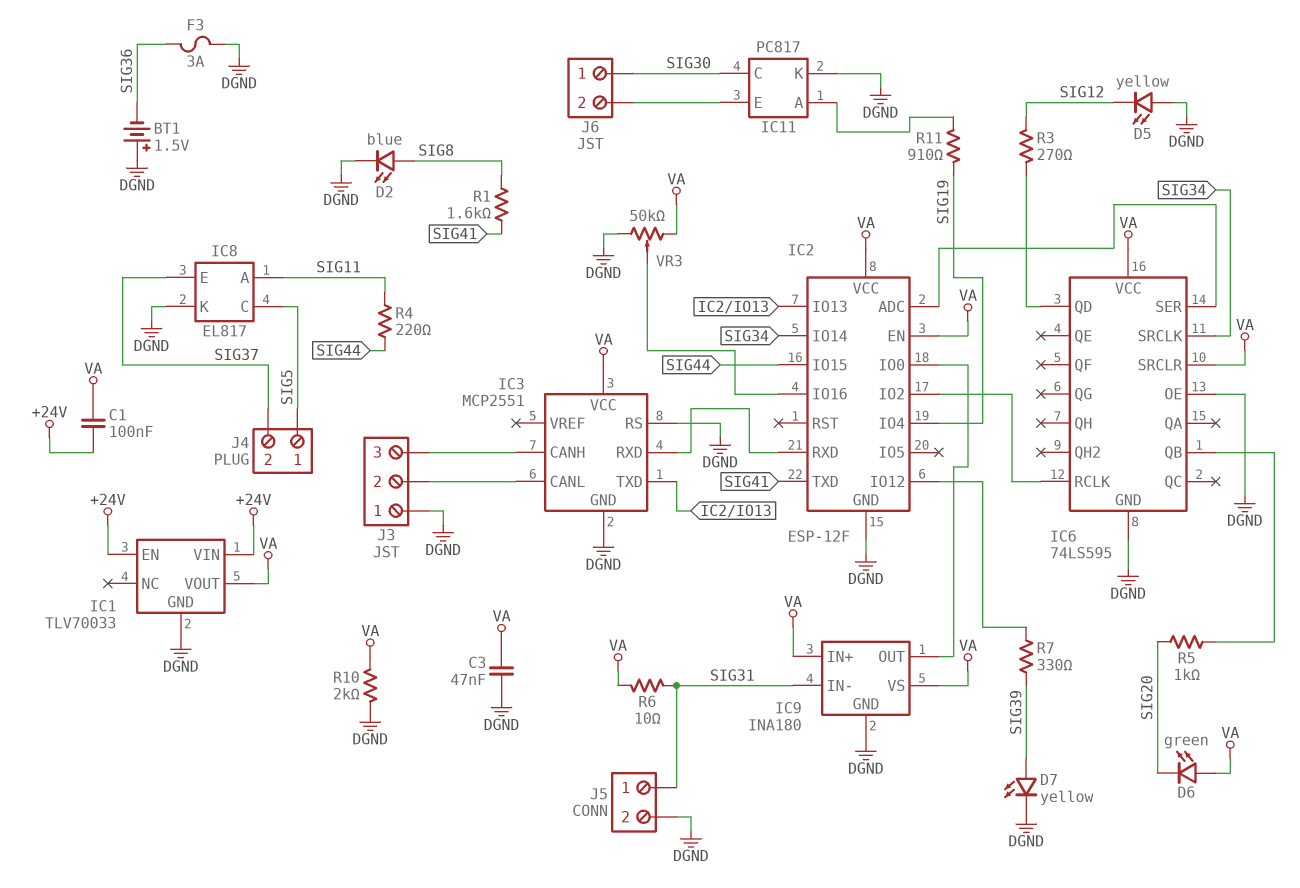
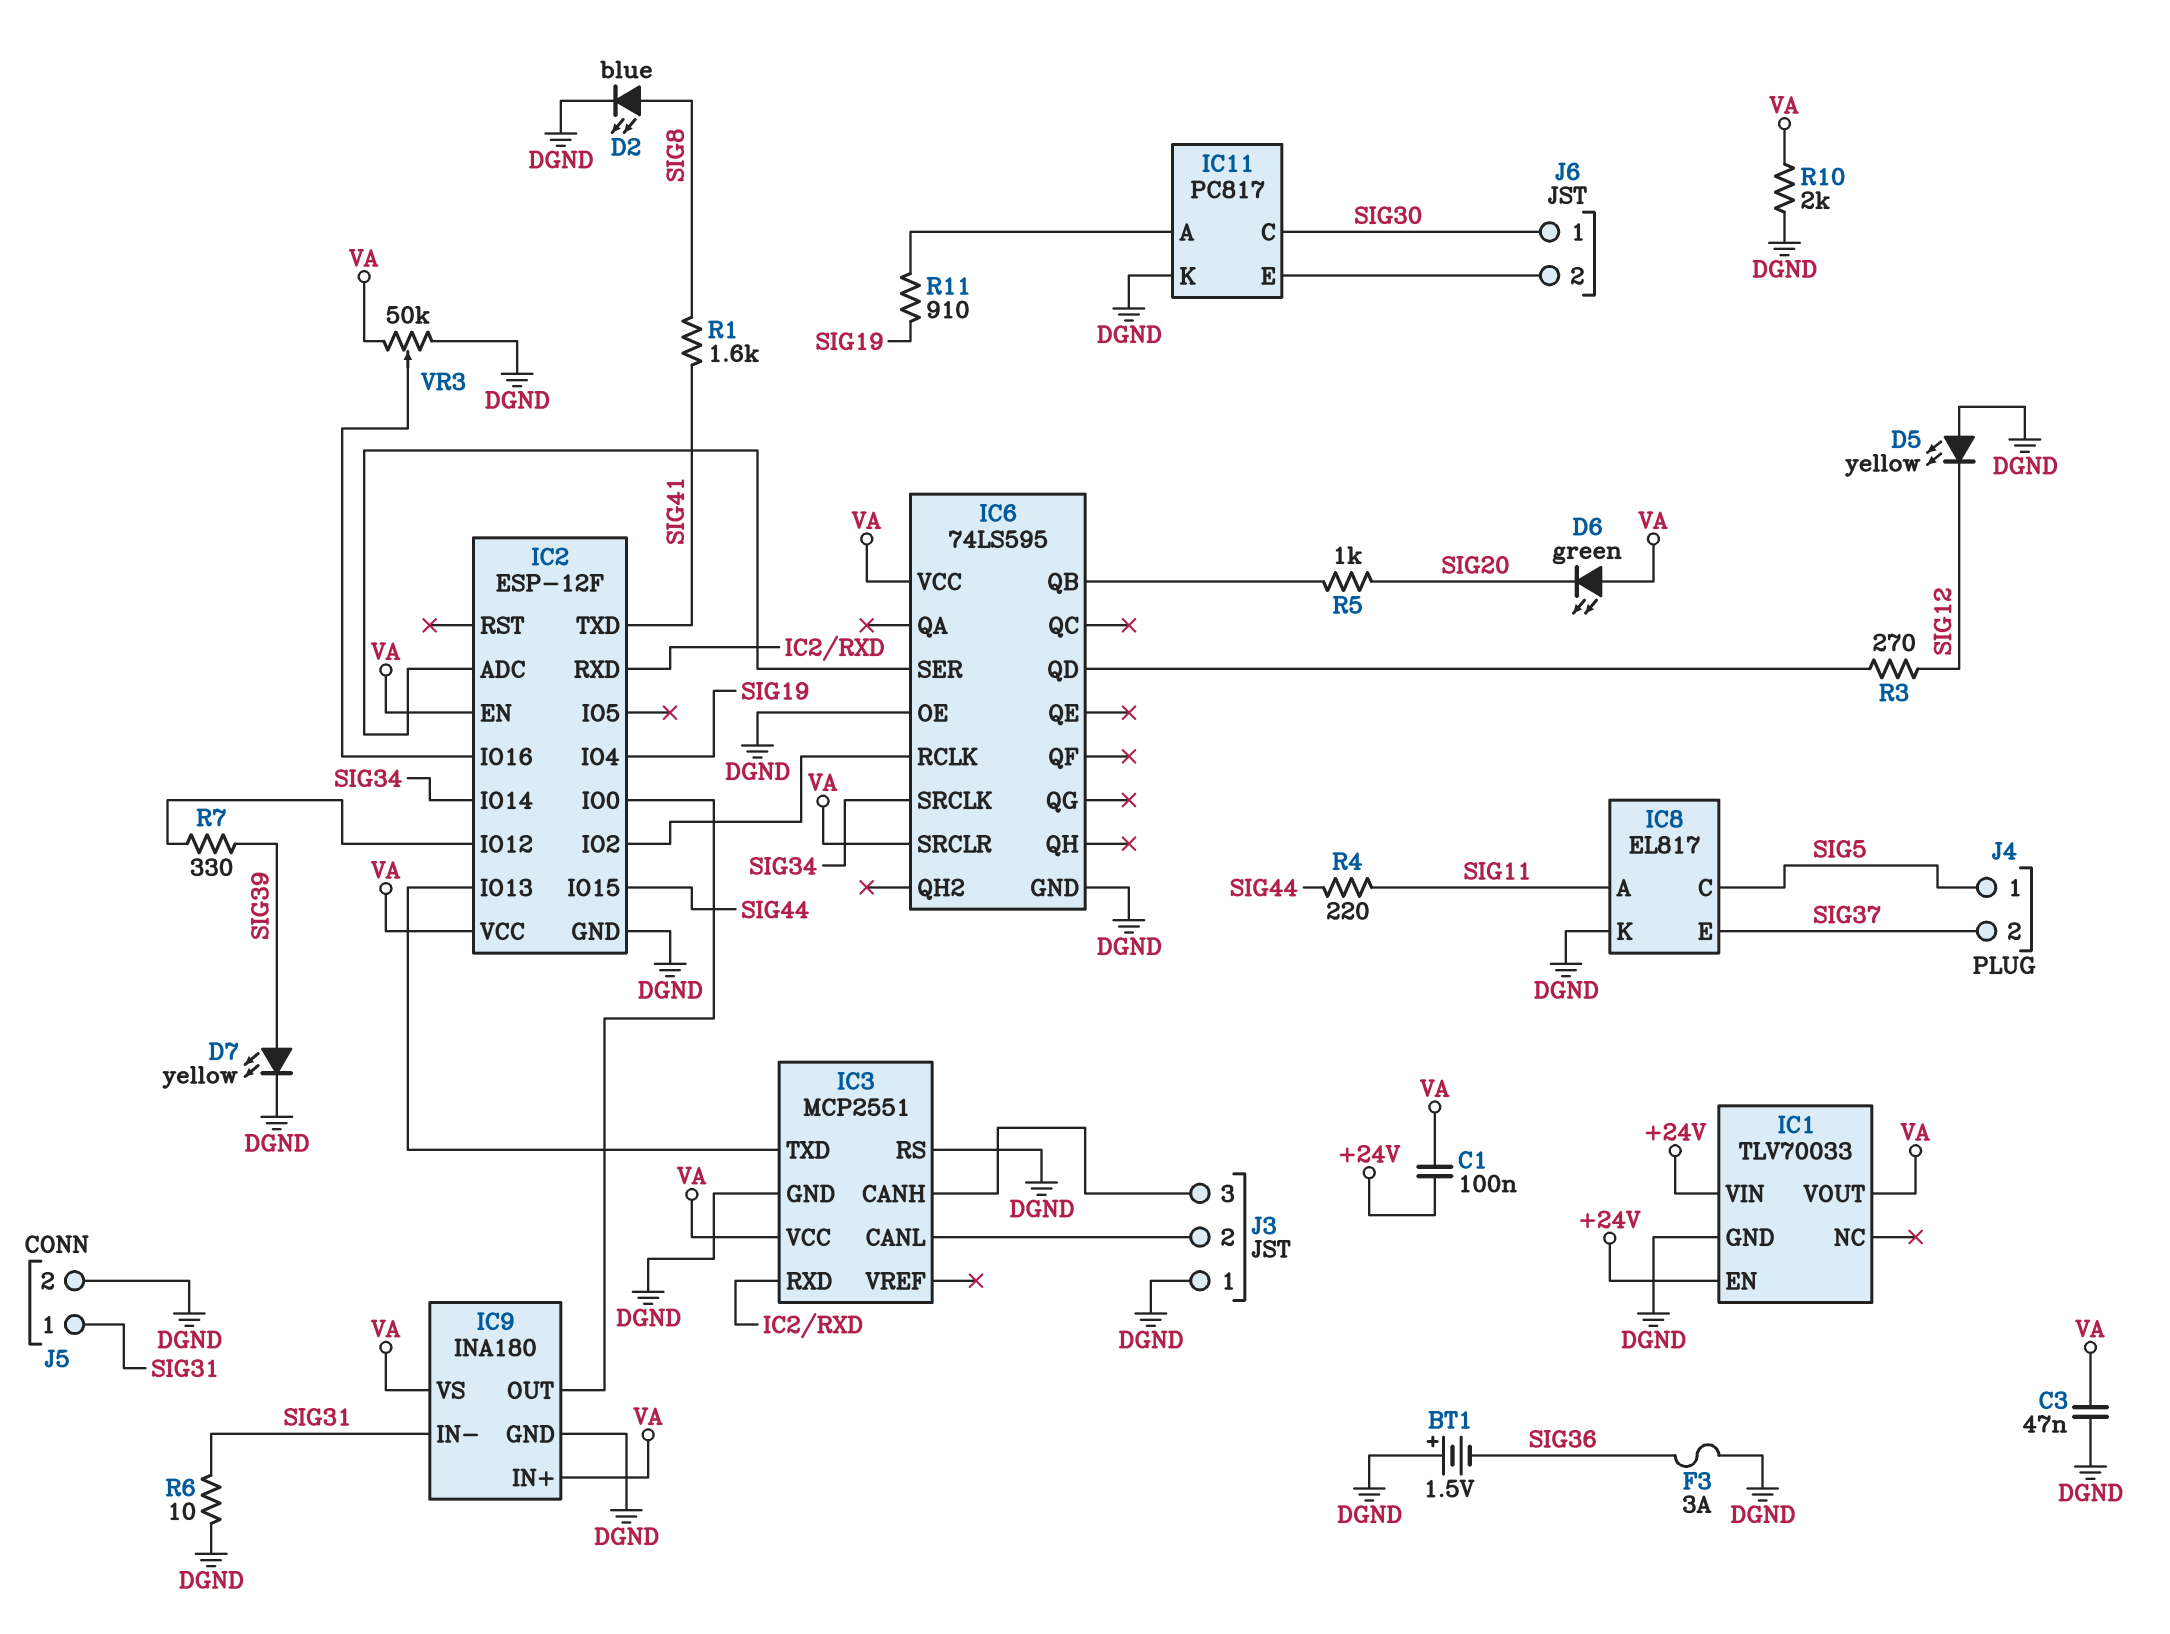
R6: 10 (SIG31, VA) -> 10 (DGND, SIG31)

